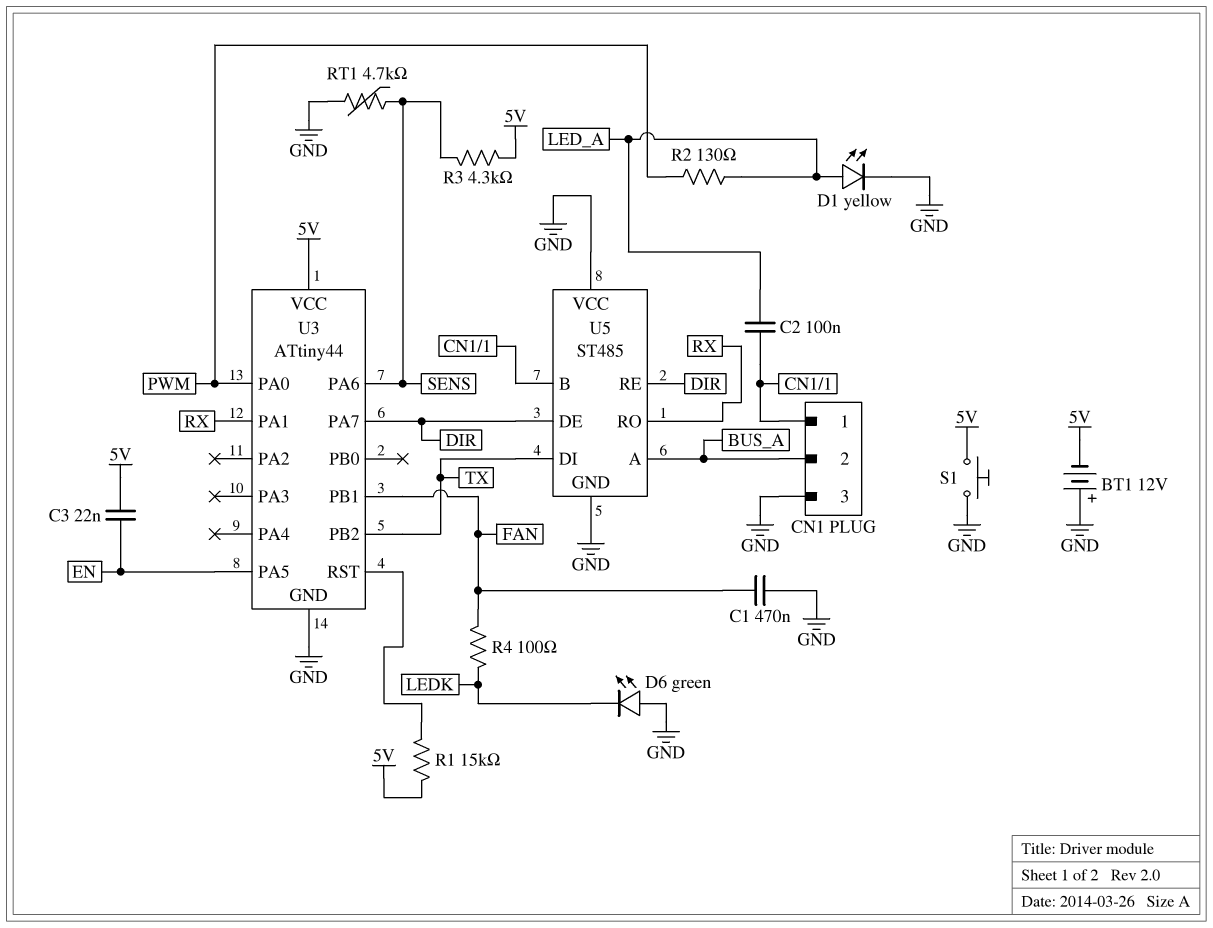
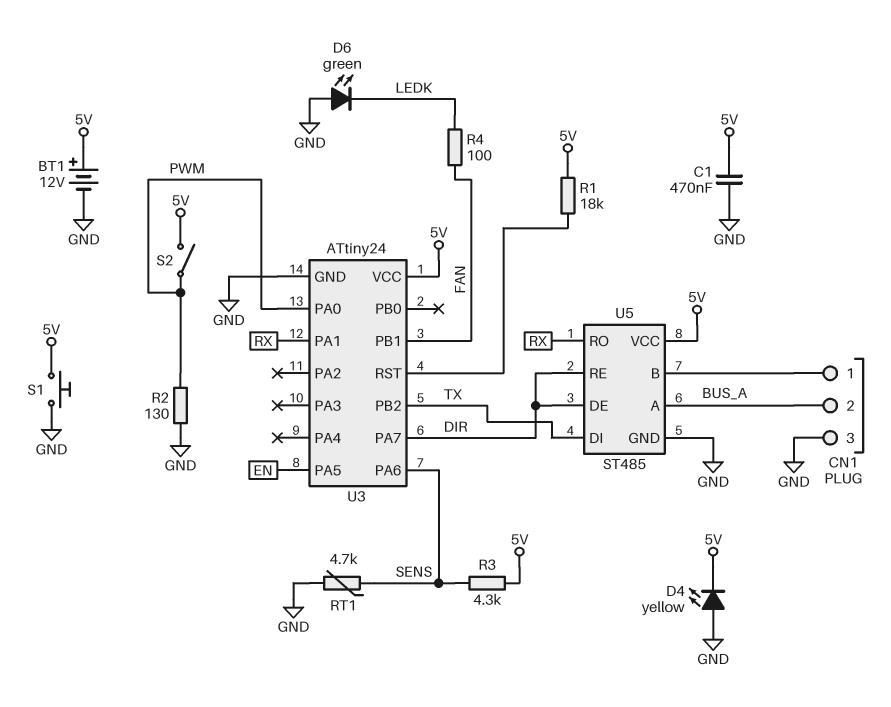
BT1: 12V (plus GND, minus 5V) -> 12V (plus 5V, minus GND)
C1: 470nF (FAN, GND) -> 470nF (5V, GND)
C2: 100nF (CN1/1, LED_A) -> none
C3: 22nF (5V, EN) -> none
D1: LED yellow (A LED_A, K GND) -> none
D4: none -> LED yellow (A GND, K 5V)
R1: 15k (5V, U3/RST) -> 18k (5V, U3/RST)
R2: 130 (LED_A, PWM) -> 130 (GND, PWM)
S2: none -> switch (5V, PWM)
U3: ATtiny44 -> ATtiny24
U5 pin VCC: GND -> 5V

